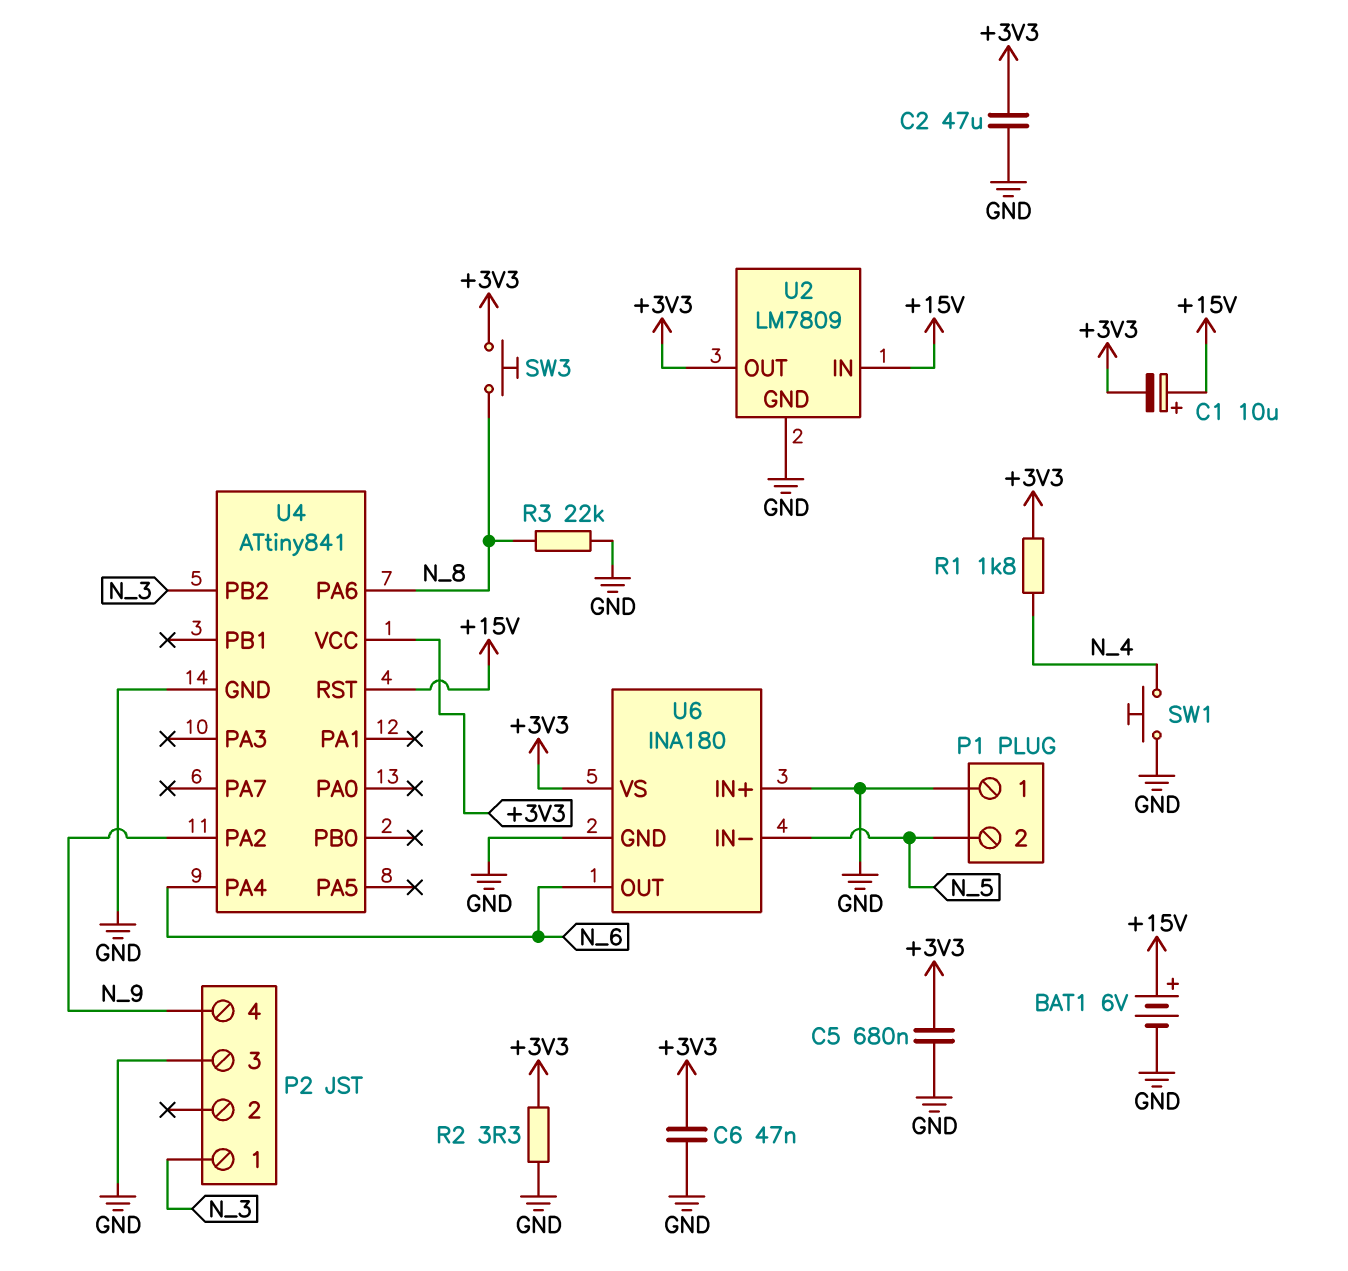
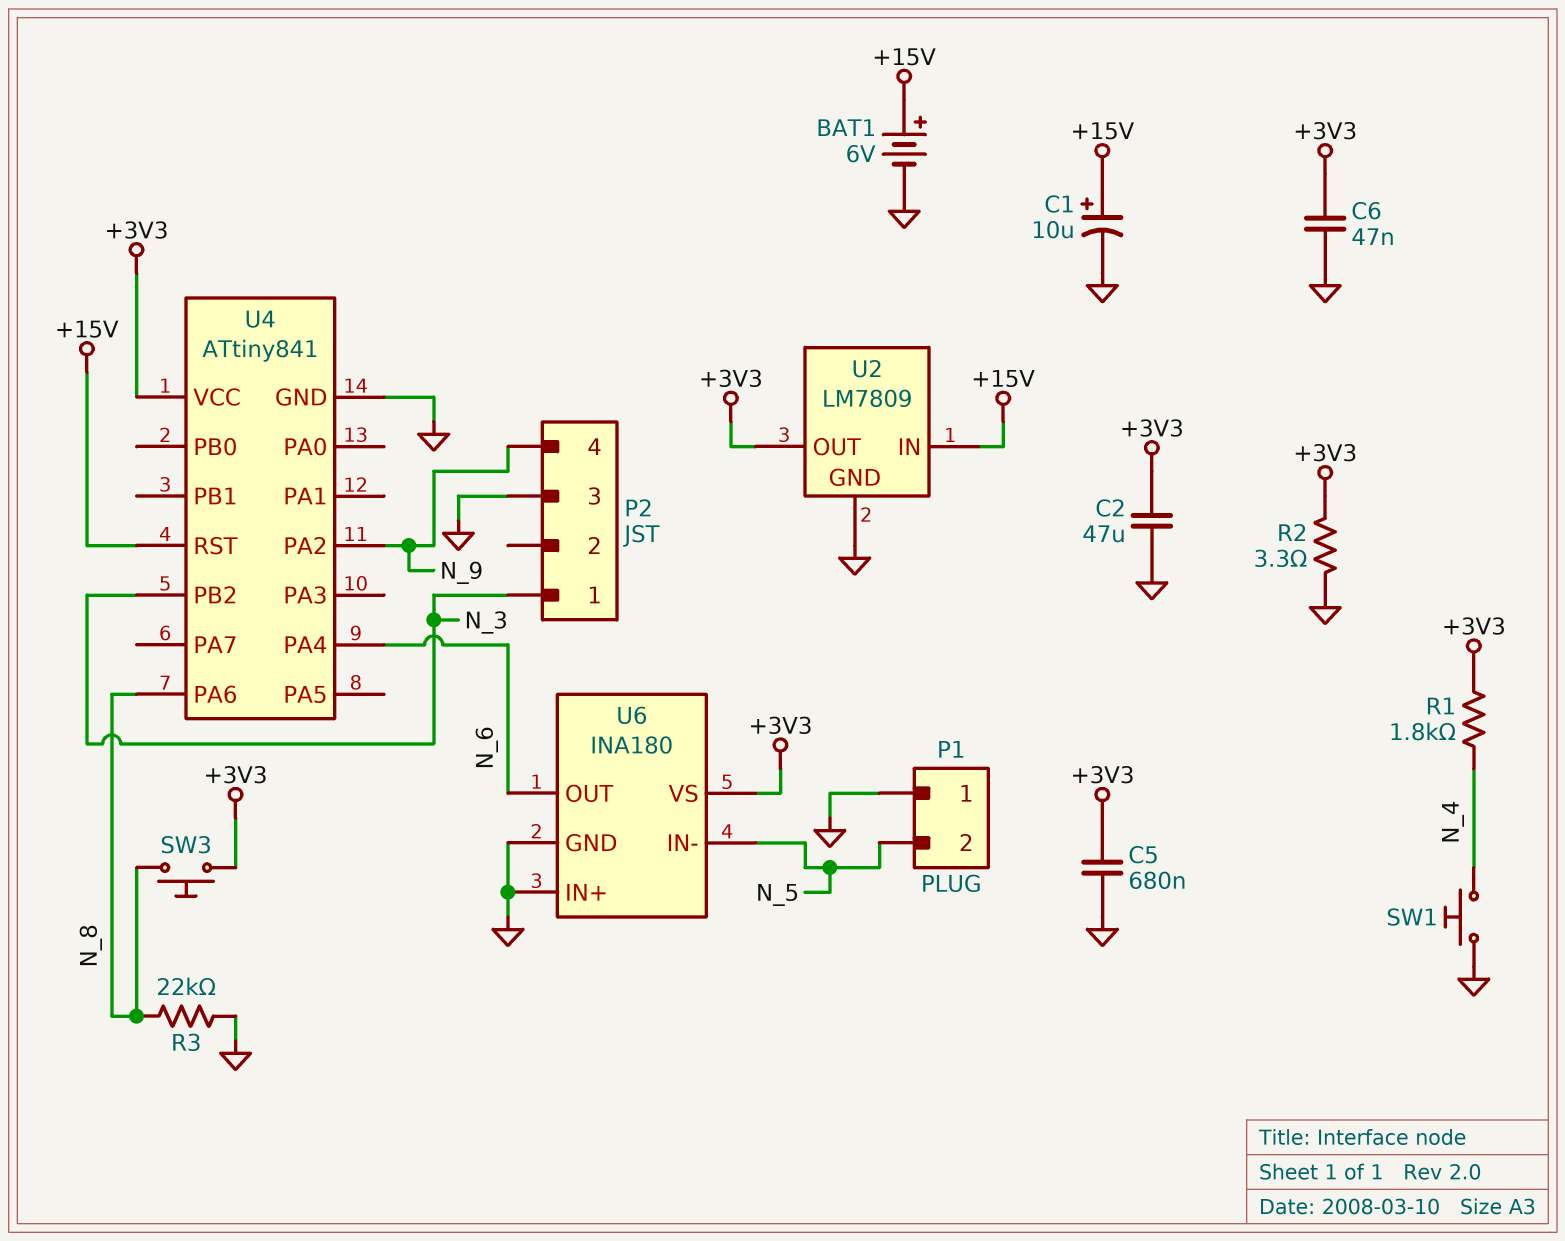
C1: 10uF (plus +15V, minus +3V3) -> 10uF (plus +15V, minus GND)

